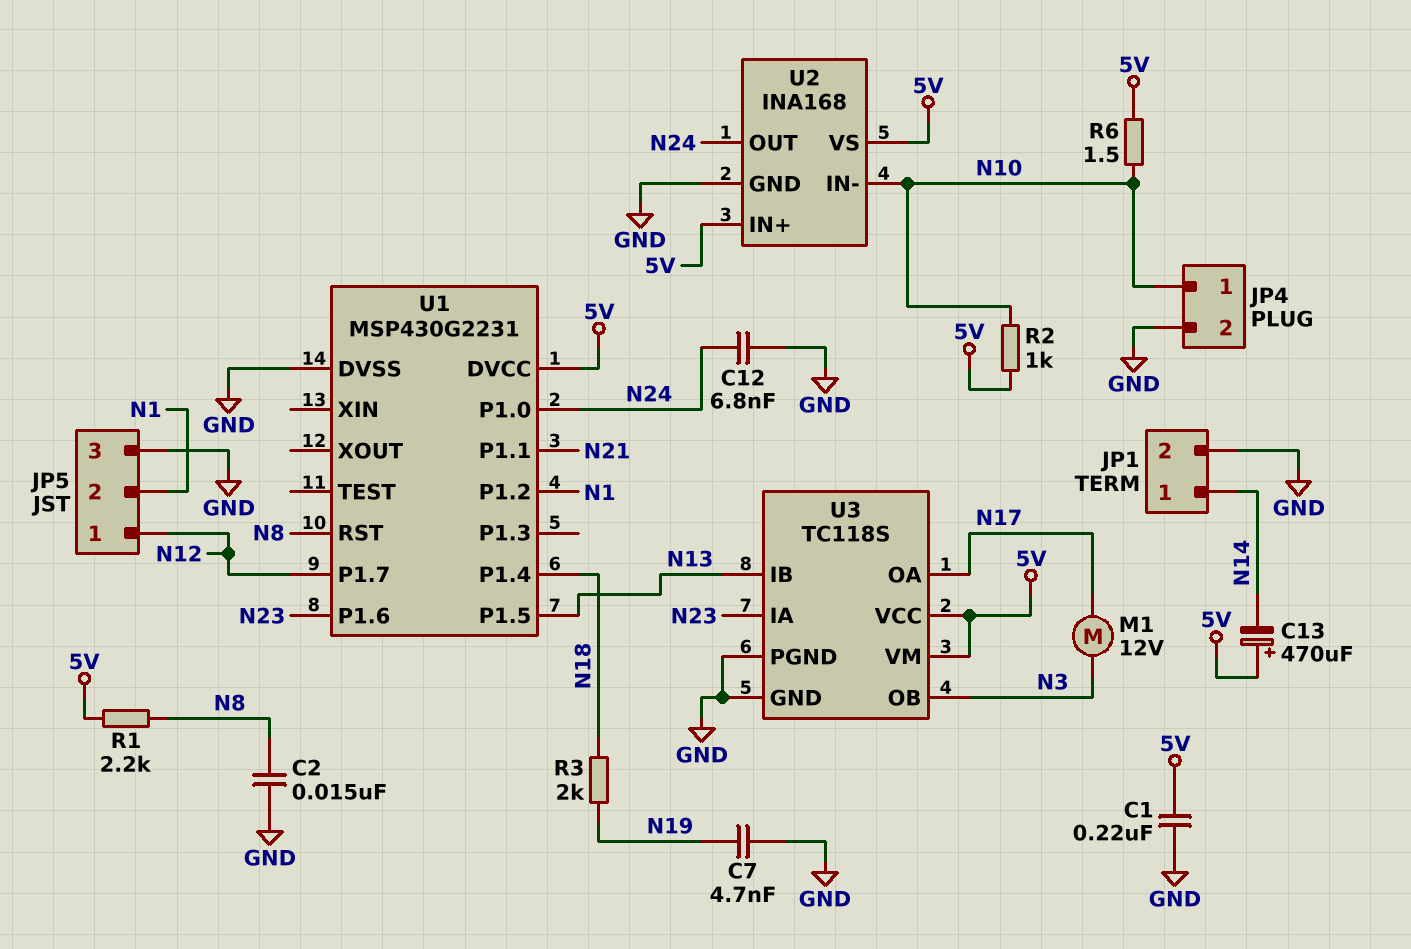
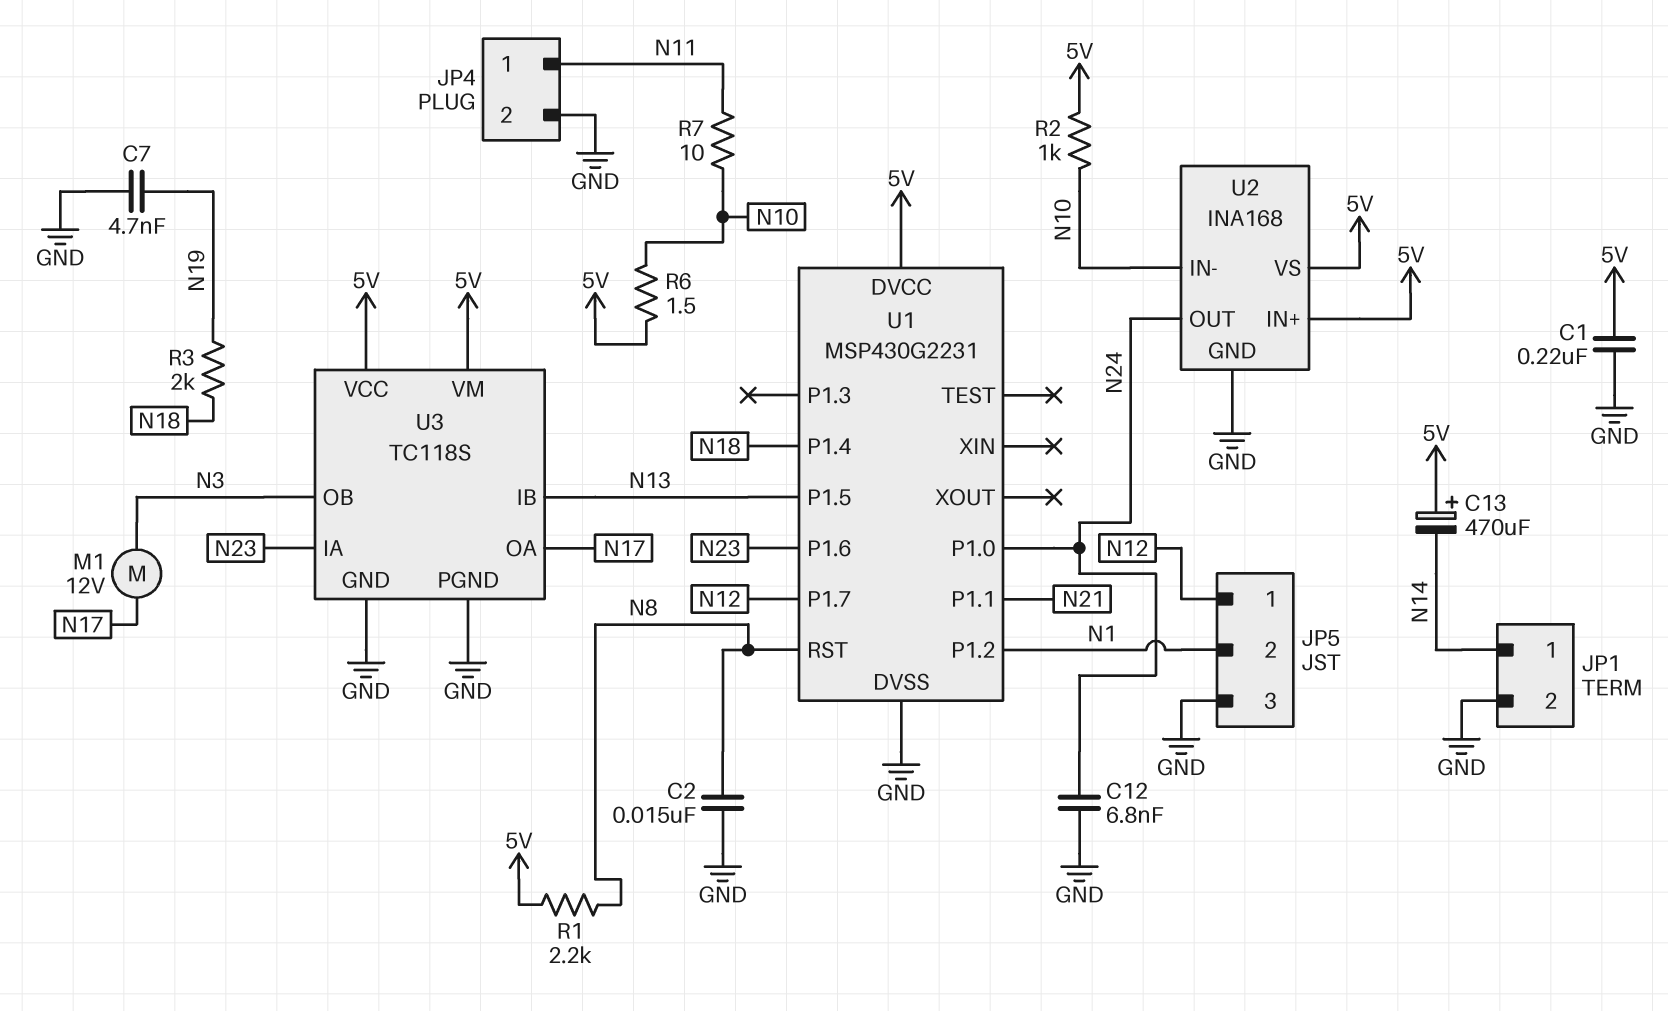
JP4 pin 1: N10 -> N11
R7: none -> 10 (N10, N11)

